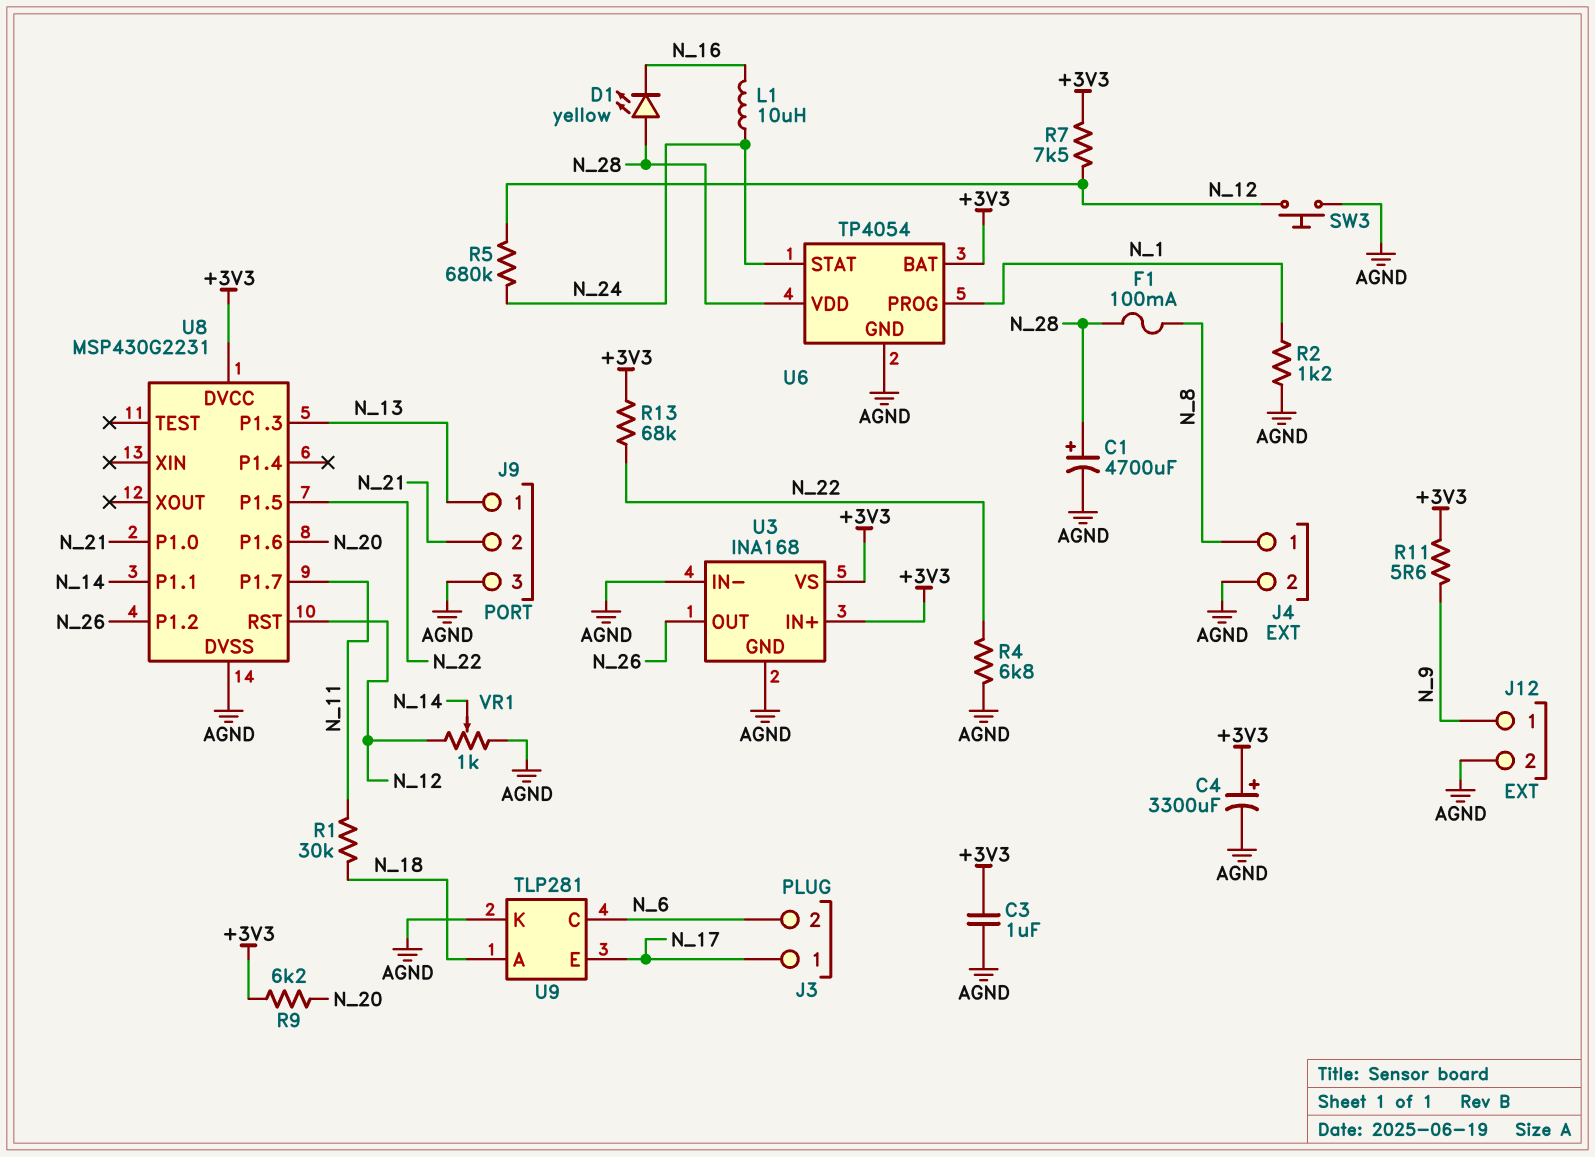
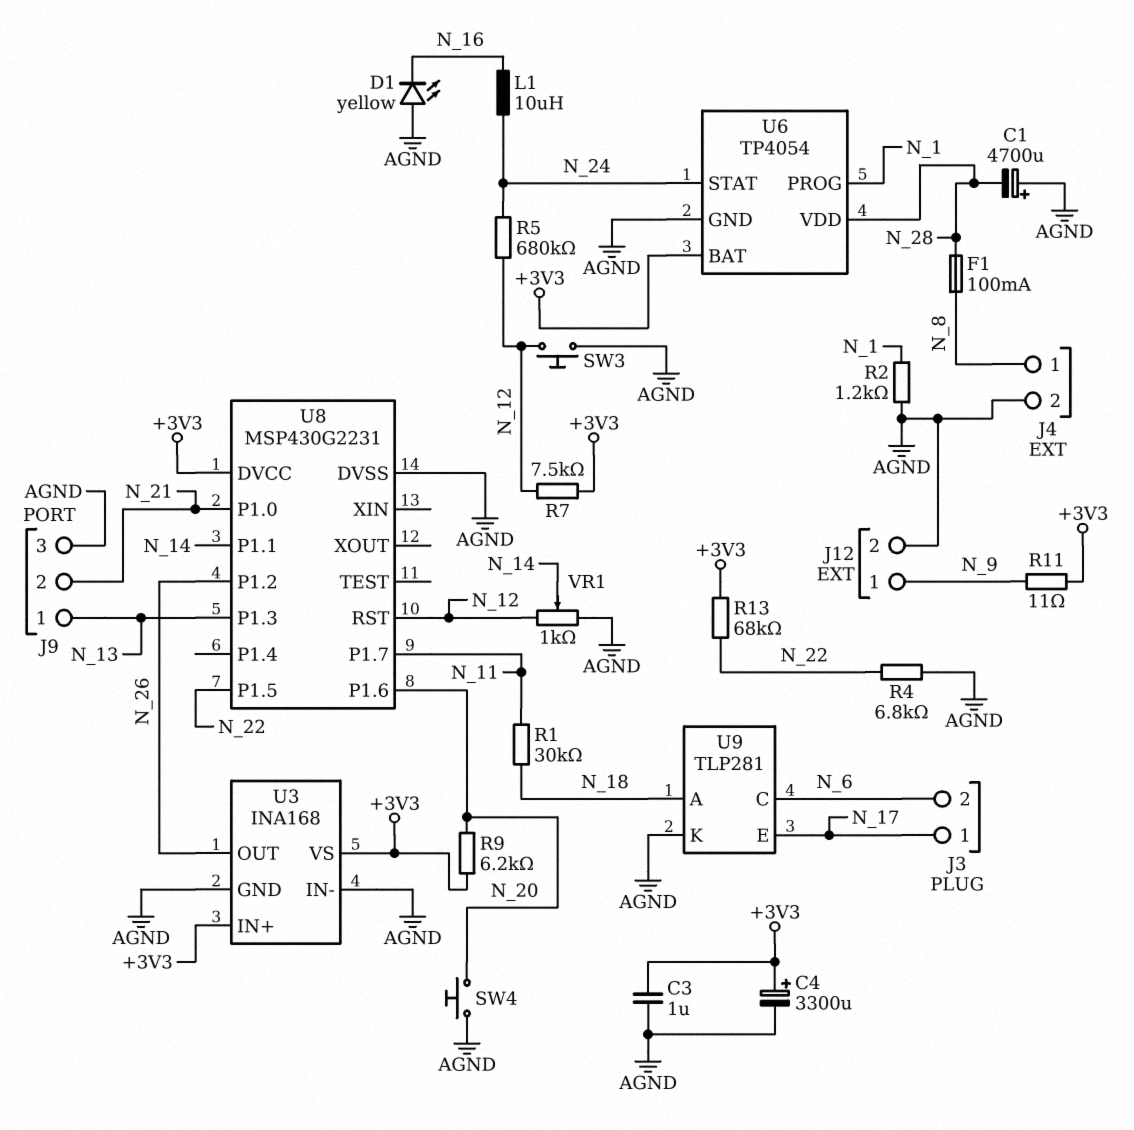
C1: 4700uF (plus N_28, minus AGND) -> 4700uF (plus AGND, minus N_28)
D1: LED yellow (A N_28, K N_16) -> LED yellow (A AGND, K N_16)
R11: 5.6 (+3V3, N_9) -> 11 (+3V3, N_9)
SW4: none -> button (AGND, N_20)

